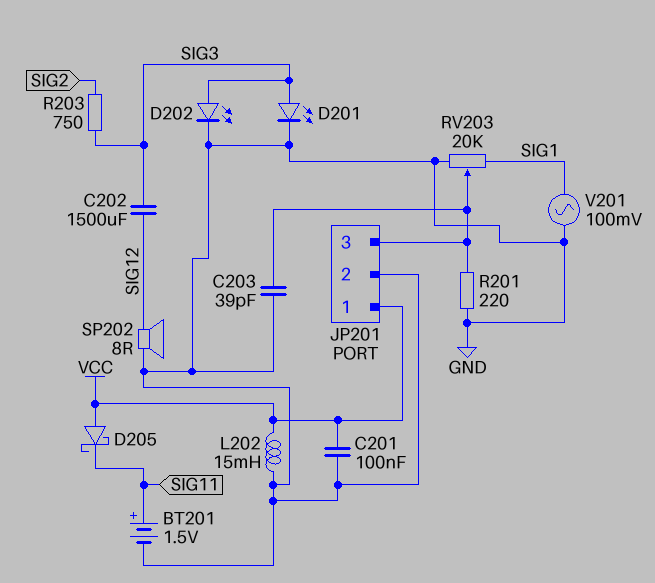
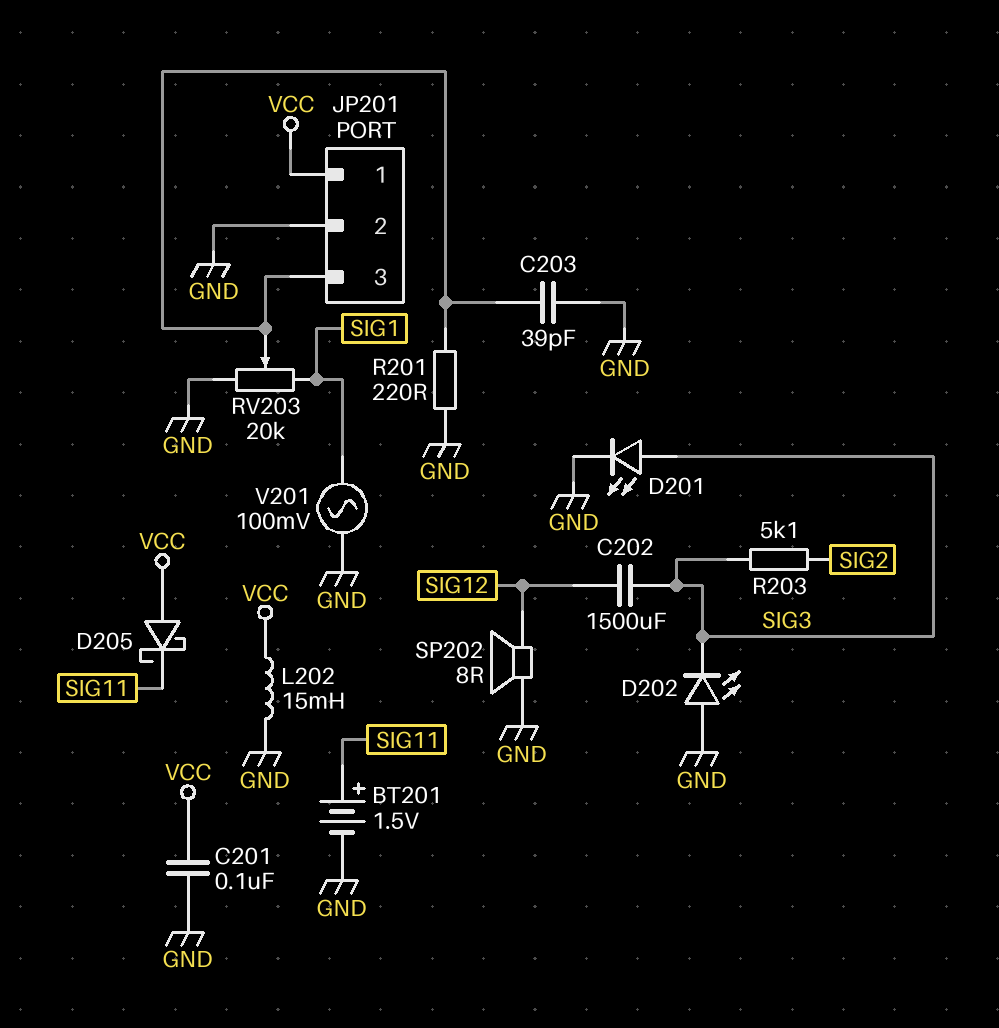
D202: LED (A SIG3, K GND) -> LED (A GND, K SIG3)
R203: 750 (SIG2, SIG3) -> 5.1k (SIG2, SIG3)

